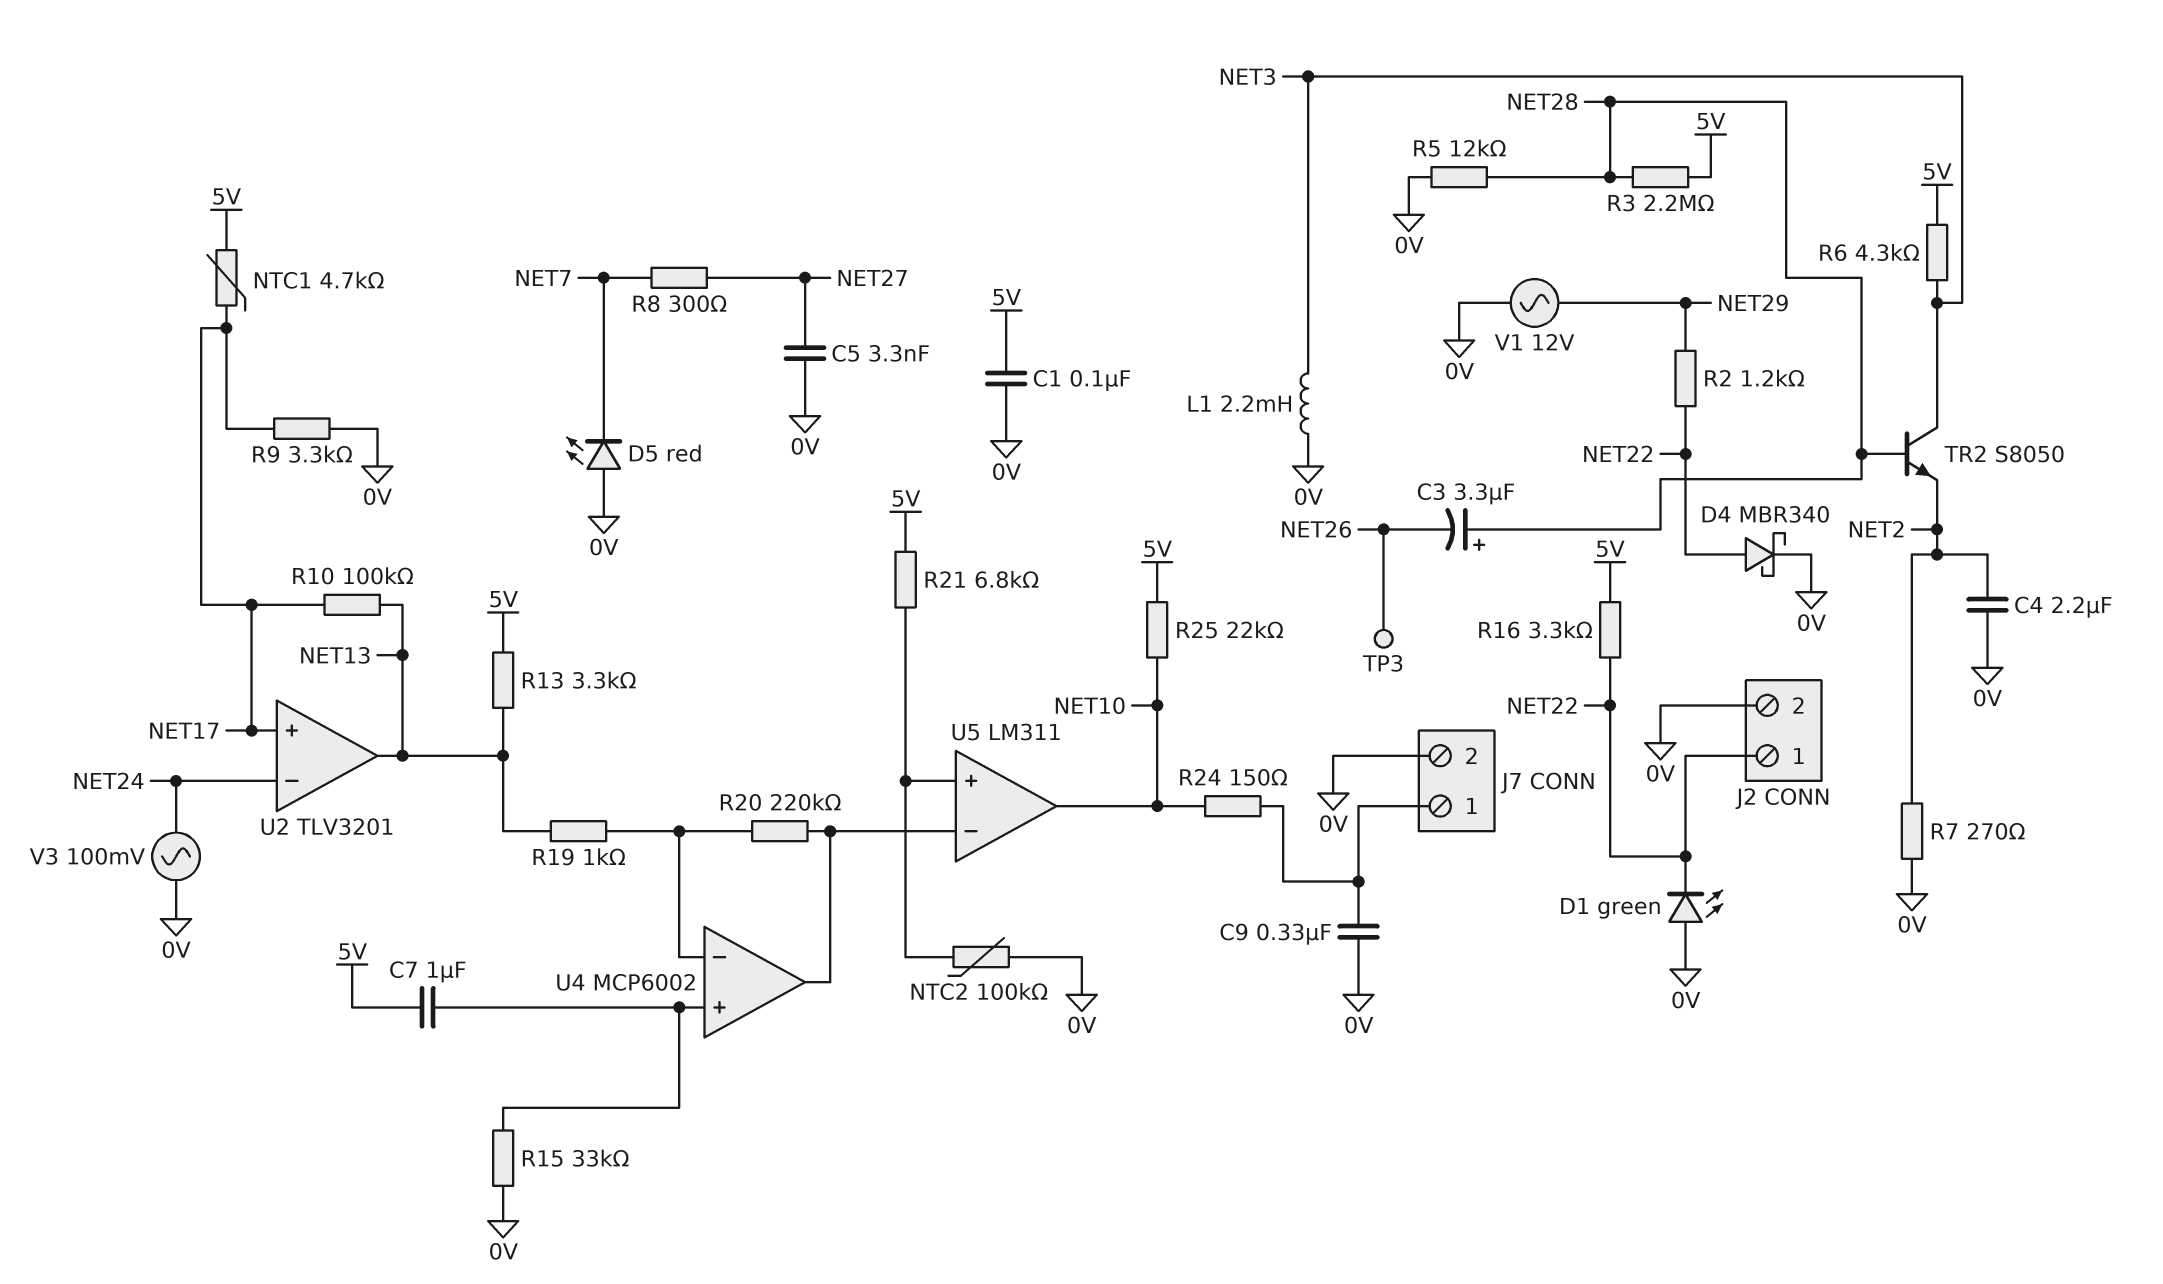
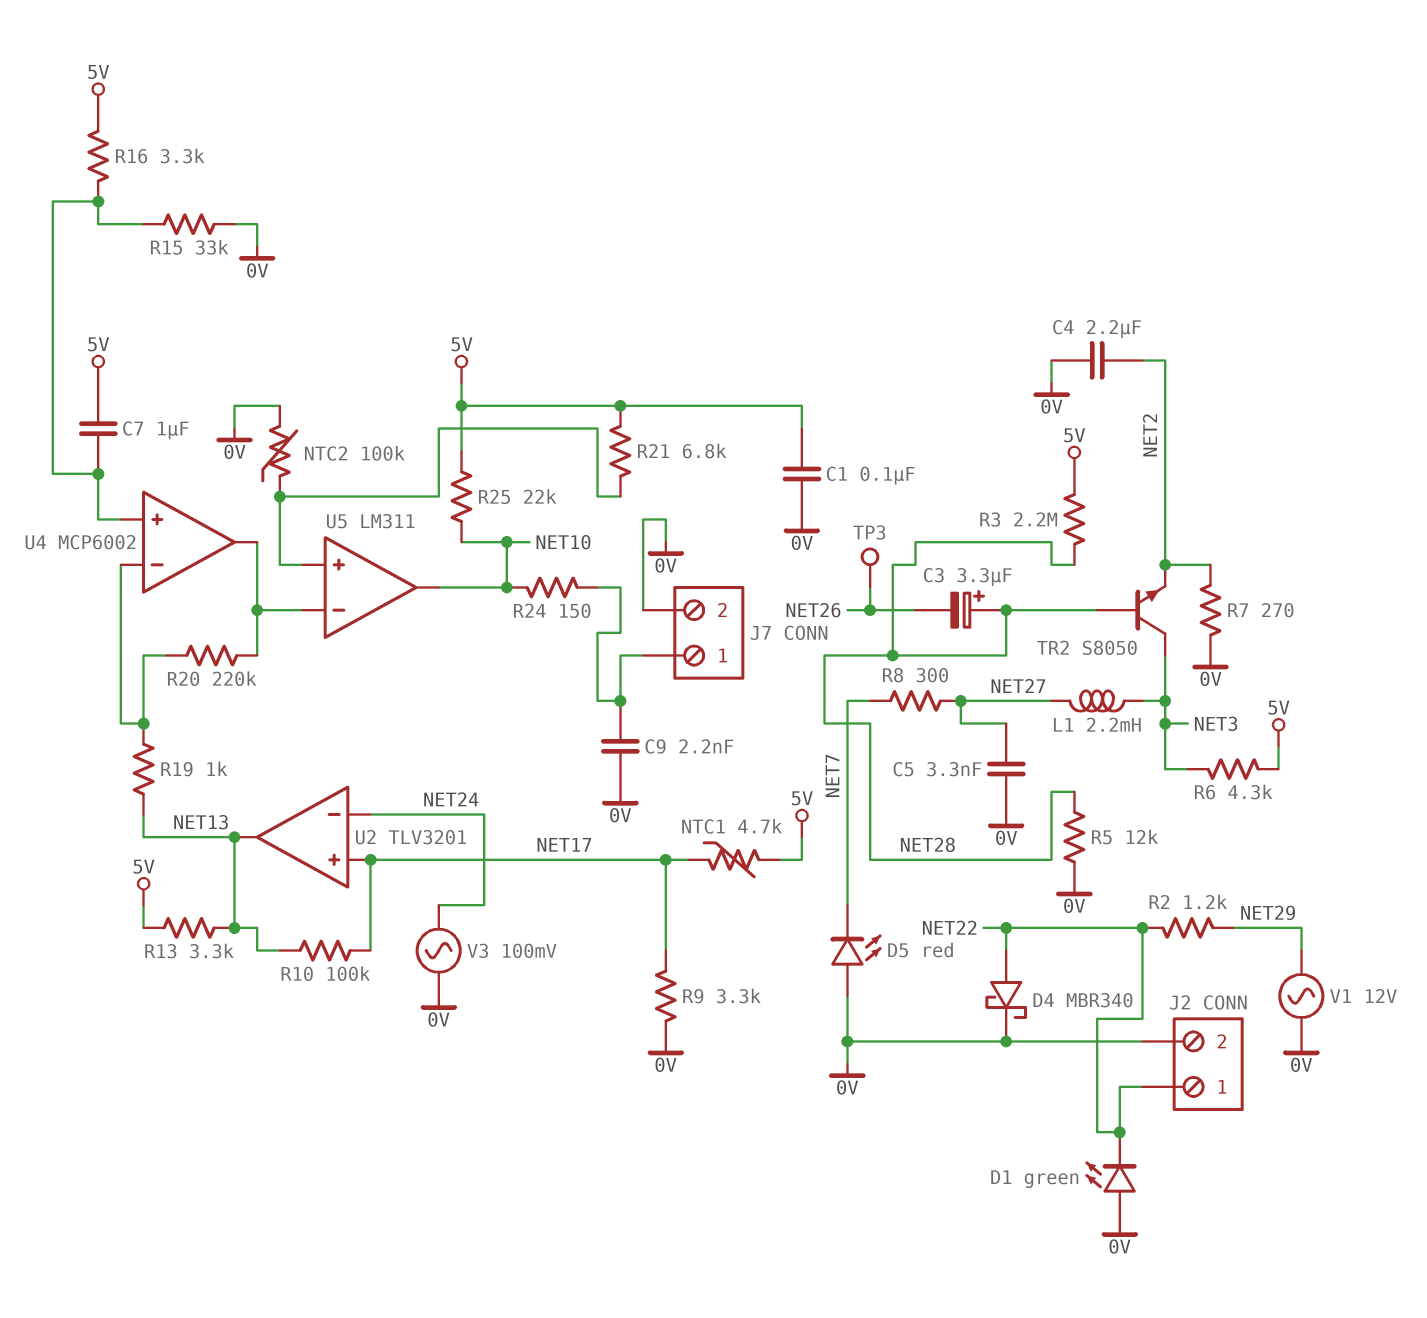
C9: 330nF (0V, J7/1) -> 2.2nF (0V, J7/1)
L1: 2.2mH (0V, NET3) -> 2.2mH (NET3, NET27)
R16: 3.3k (5V, NET22) -> 3.3k (5V, U4/in+)

